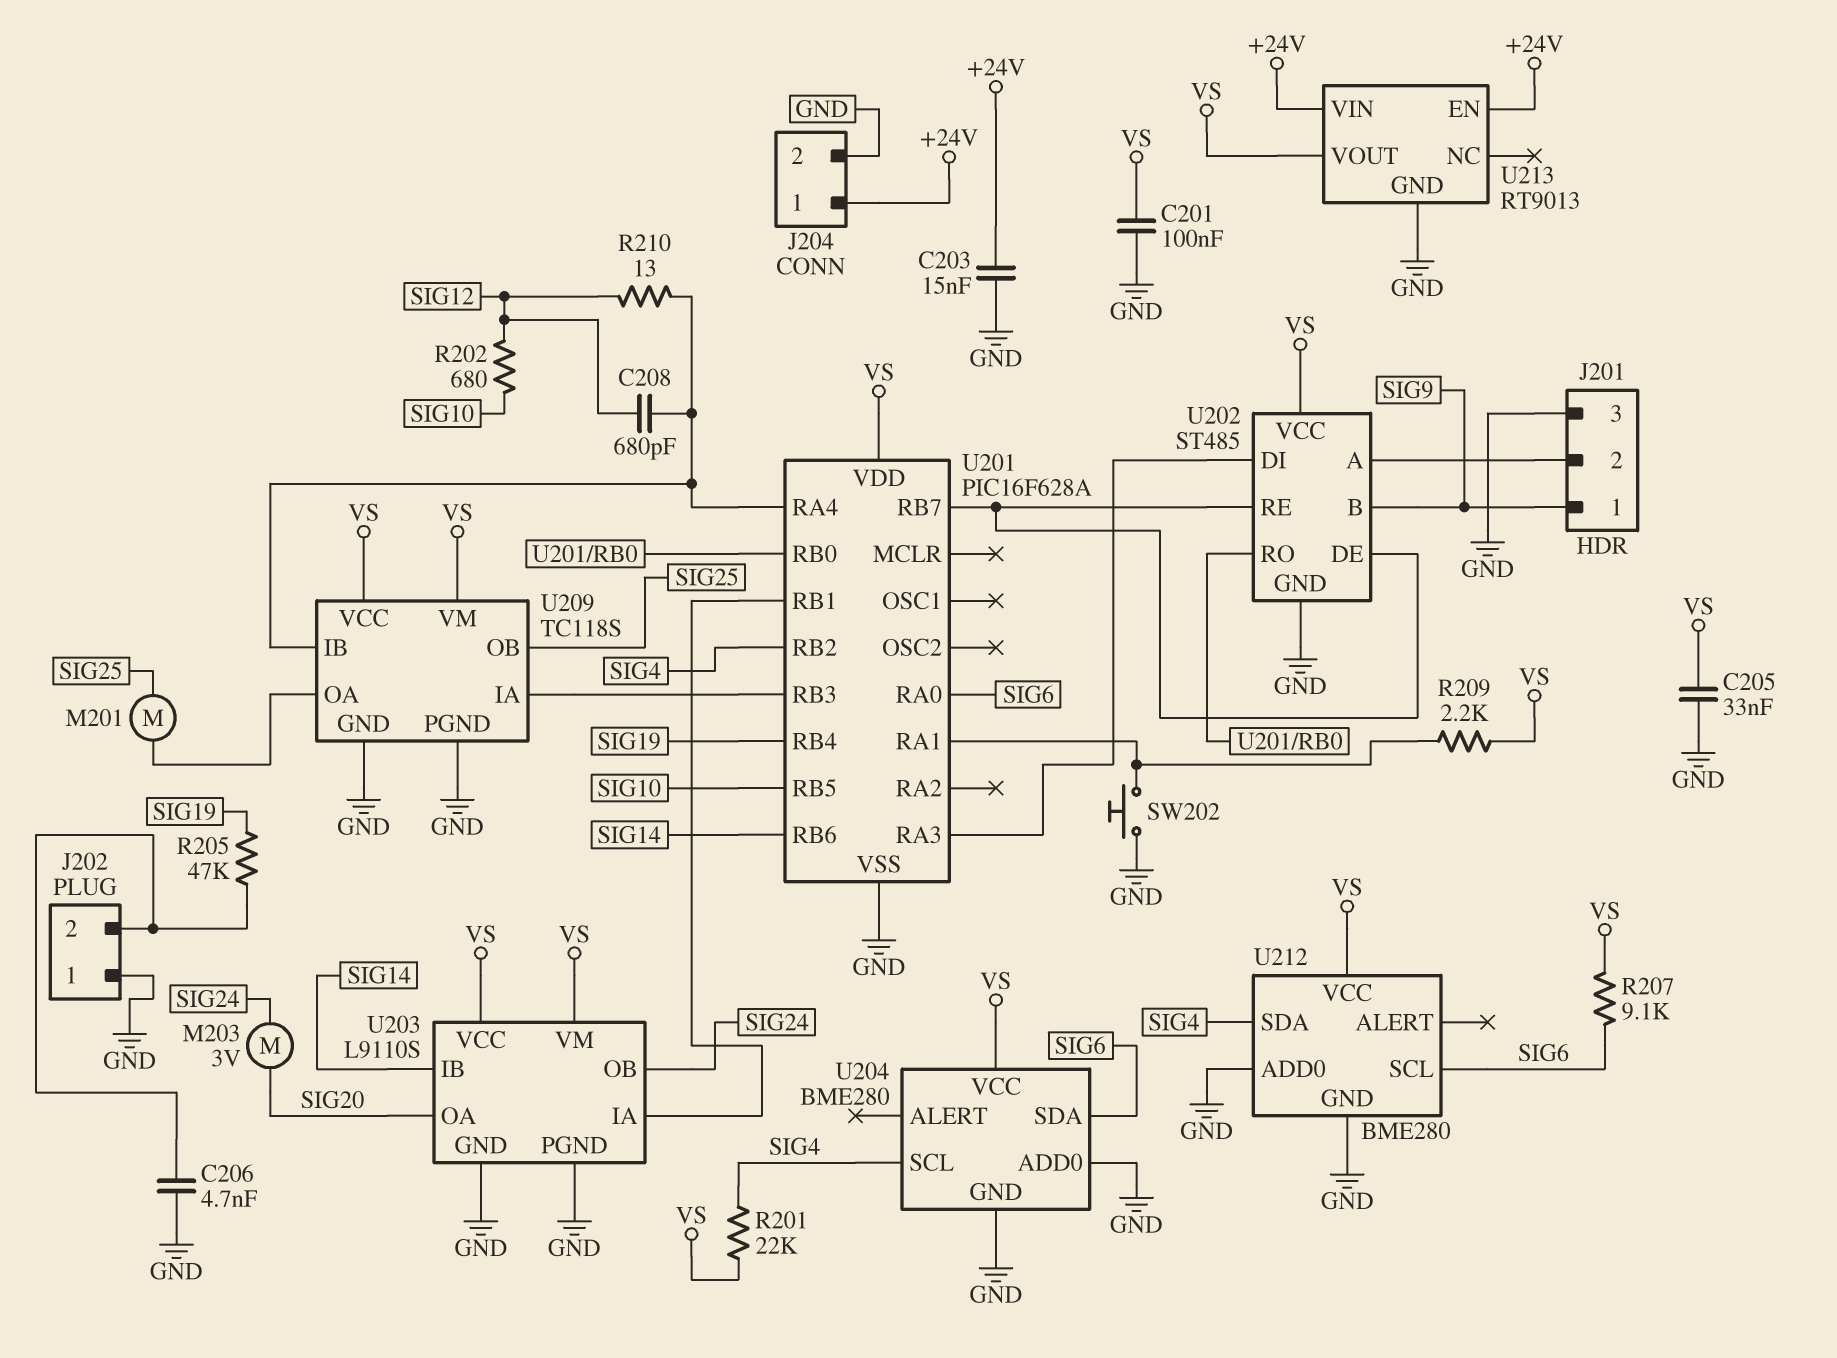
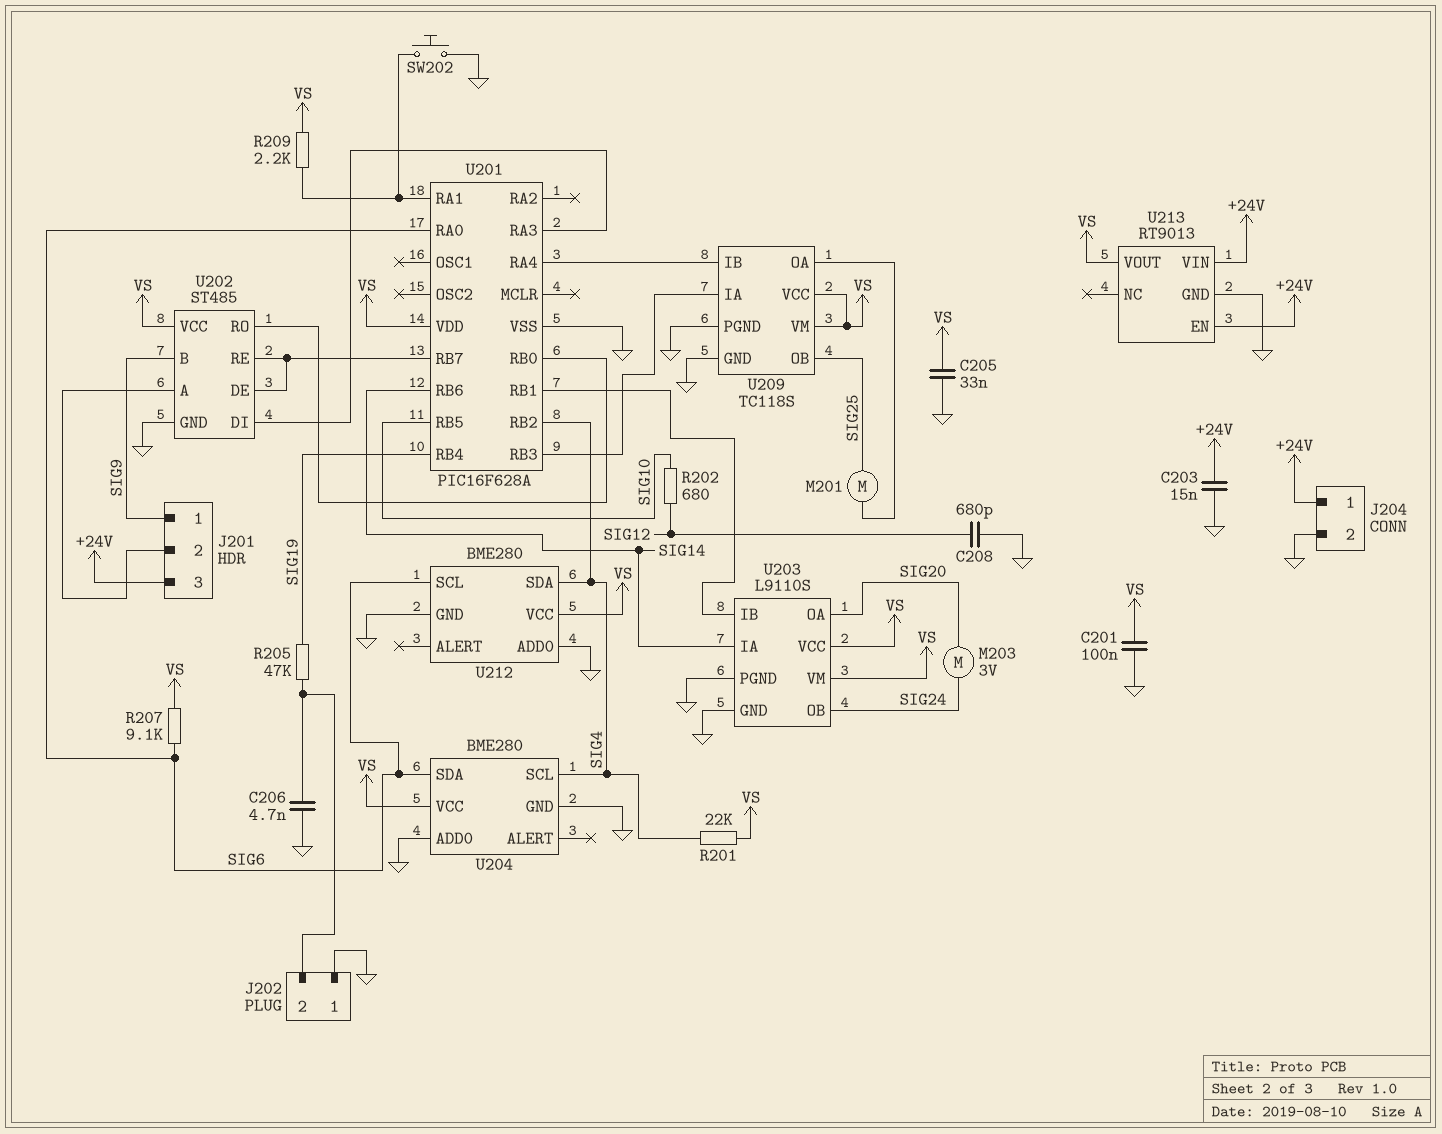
C208: 680pF (SIG12, U201/RA4) -> 680pF (GND, SIG12)
J201 pin 3: GND -> +24V
R210: 13 (SIG12, U201/RA4) -> none
U203 pin IA: U201/RB1 -> SIG14
U203 pin IB: SIG14 -> U201/RB1

